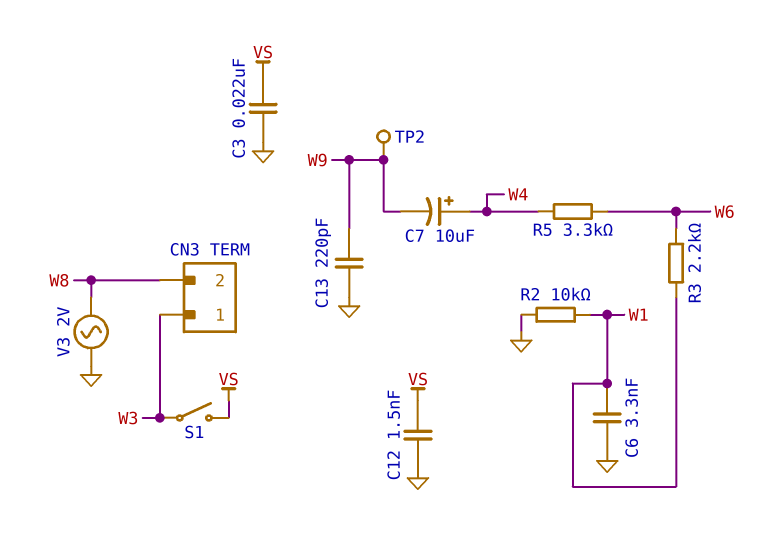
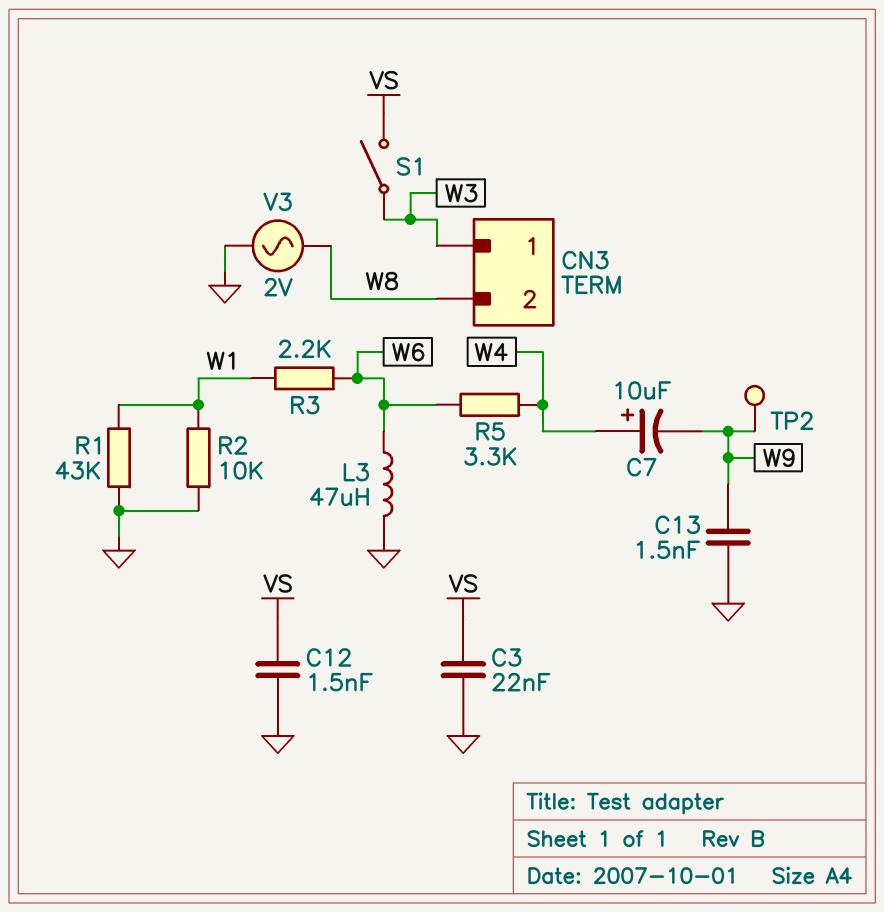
C6: 3.3nF (GND, W1) -> none
C13: 220pF (GND, W9) -> 1.5nF (GND, W9)
L3: none -> 47uH (GND, W6)
R1: none -> 43k (GND, W1)

